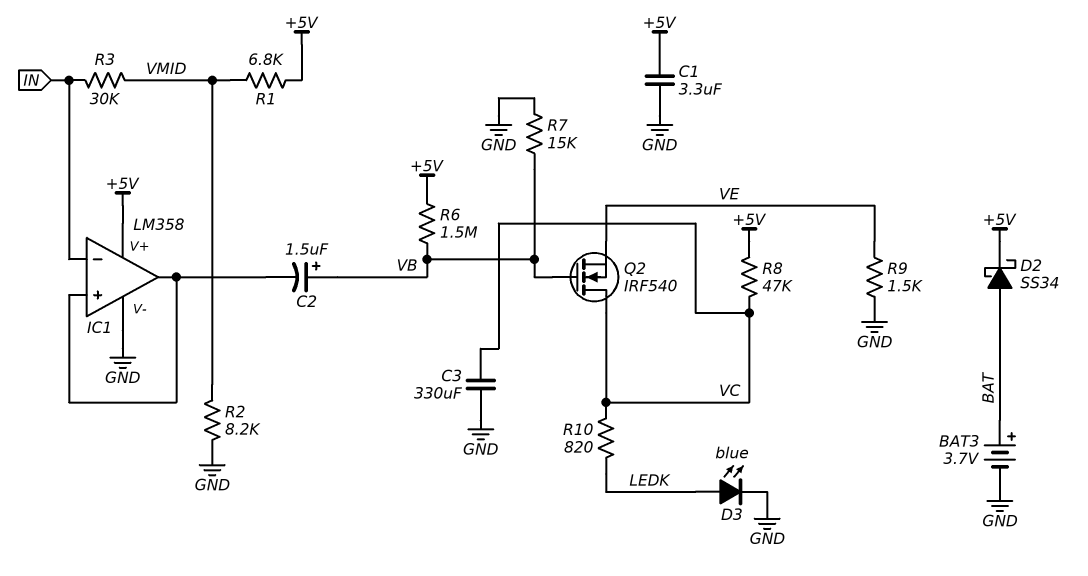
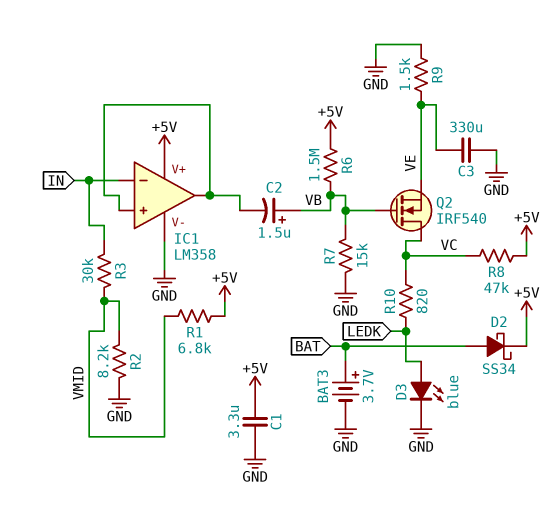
C3: 330uF (GND, VC) -> 330uF (GND, VE)

